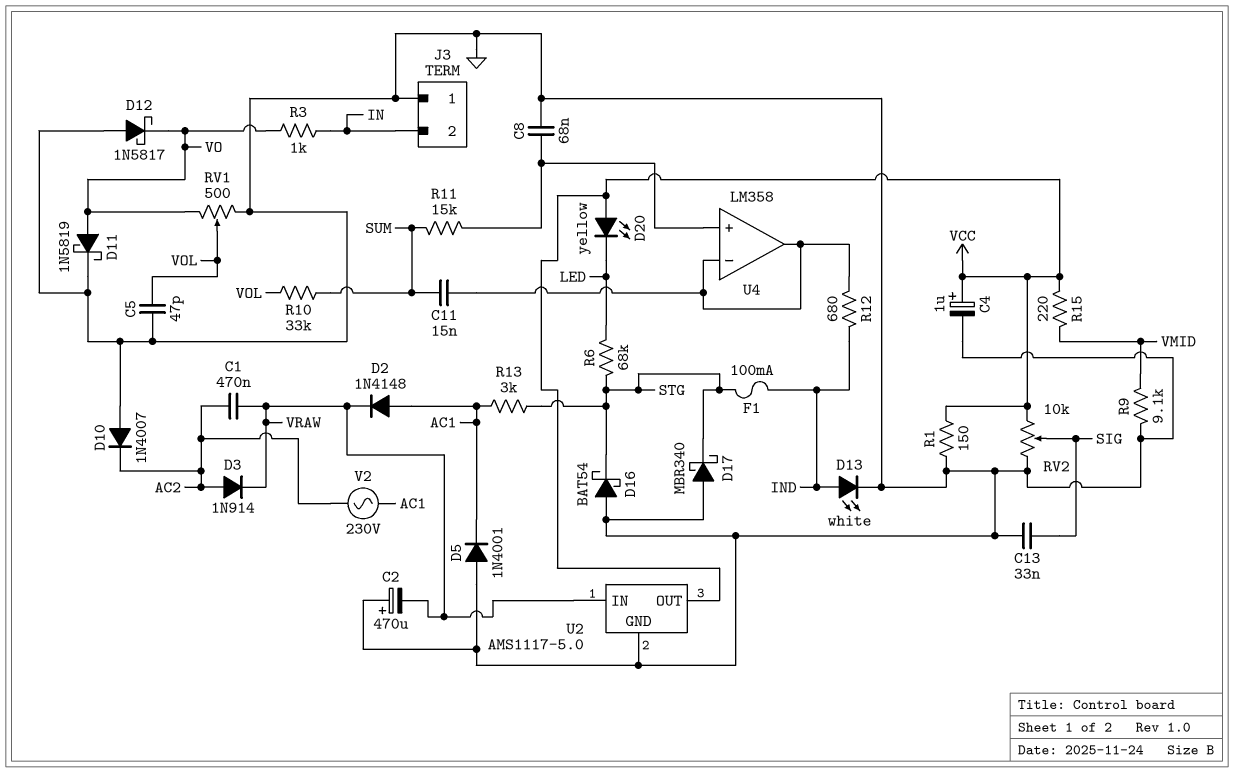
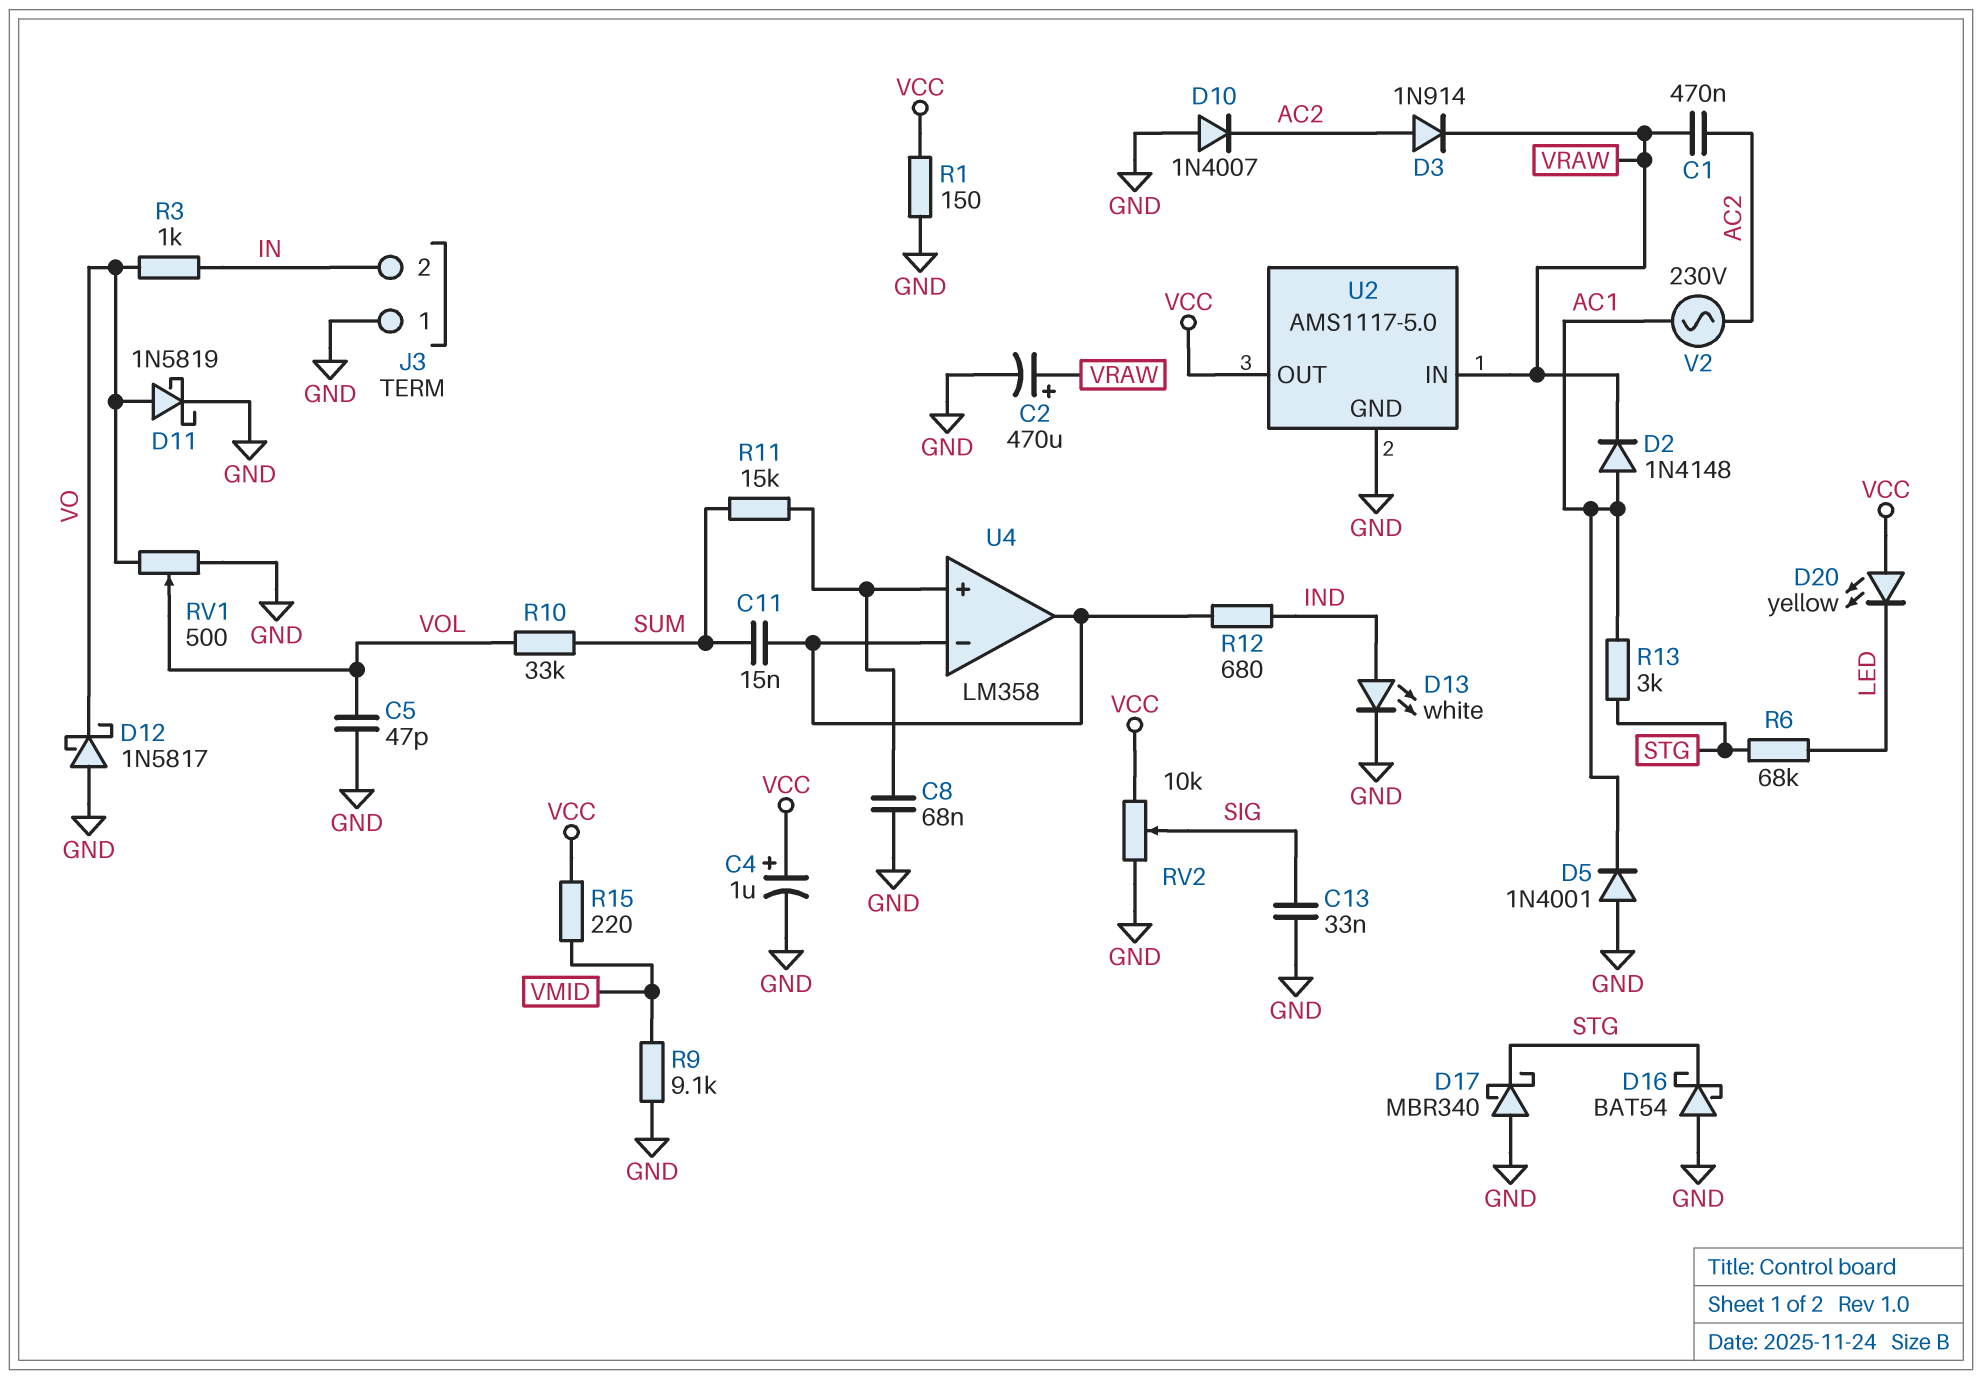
C2: 470uF (plus GND, minus VRAW) -> 470uF (plus VRAW, minus GND)
F1: 100mA (IND, STG) -> none

